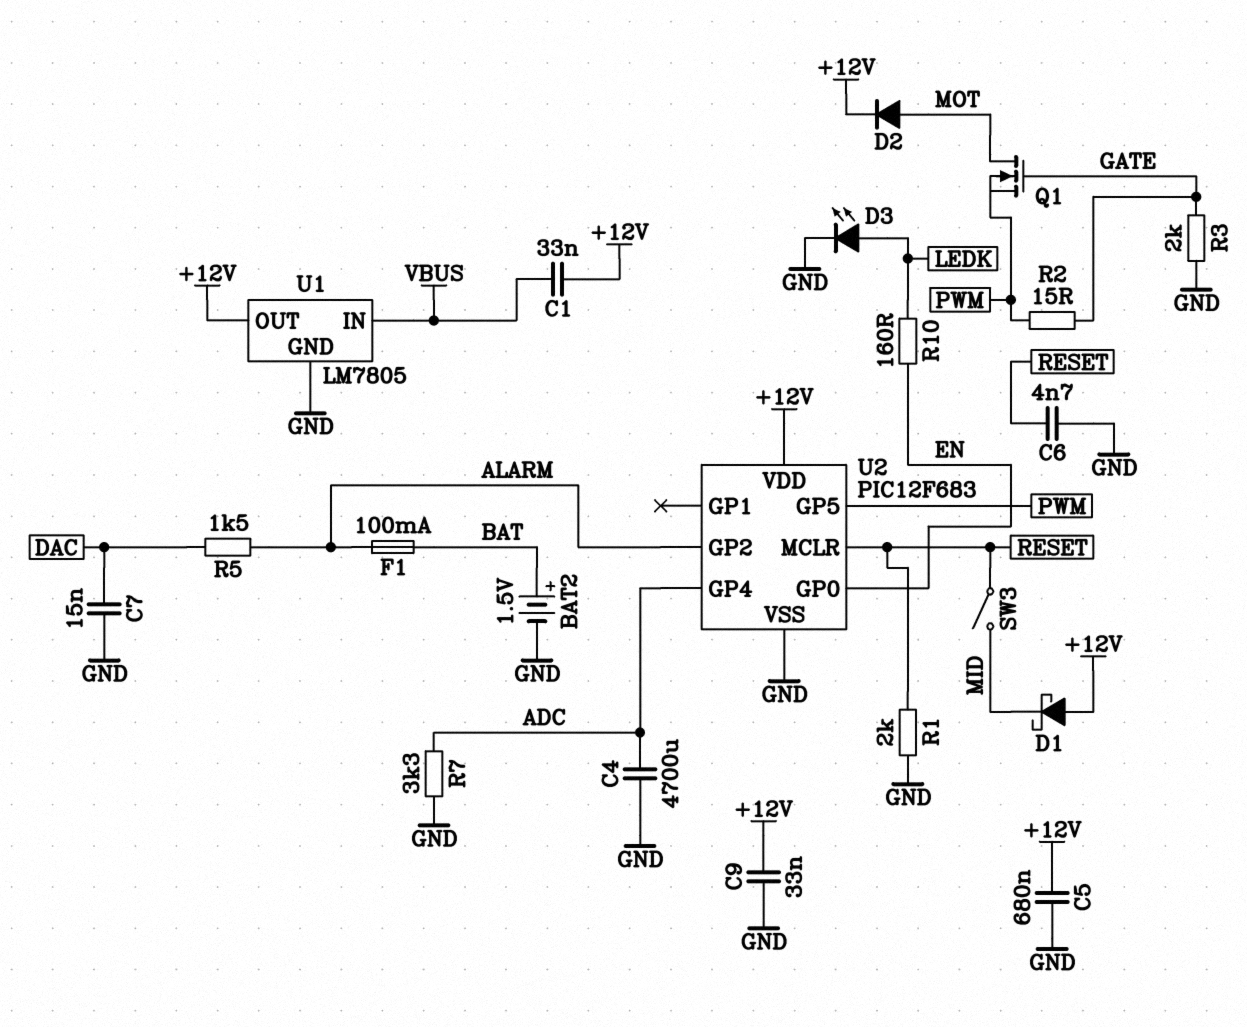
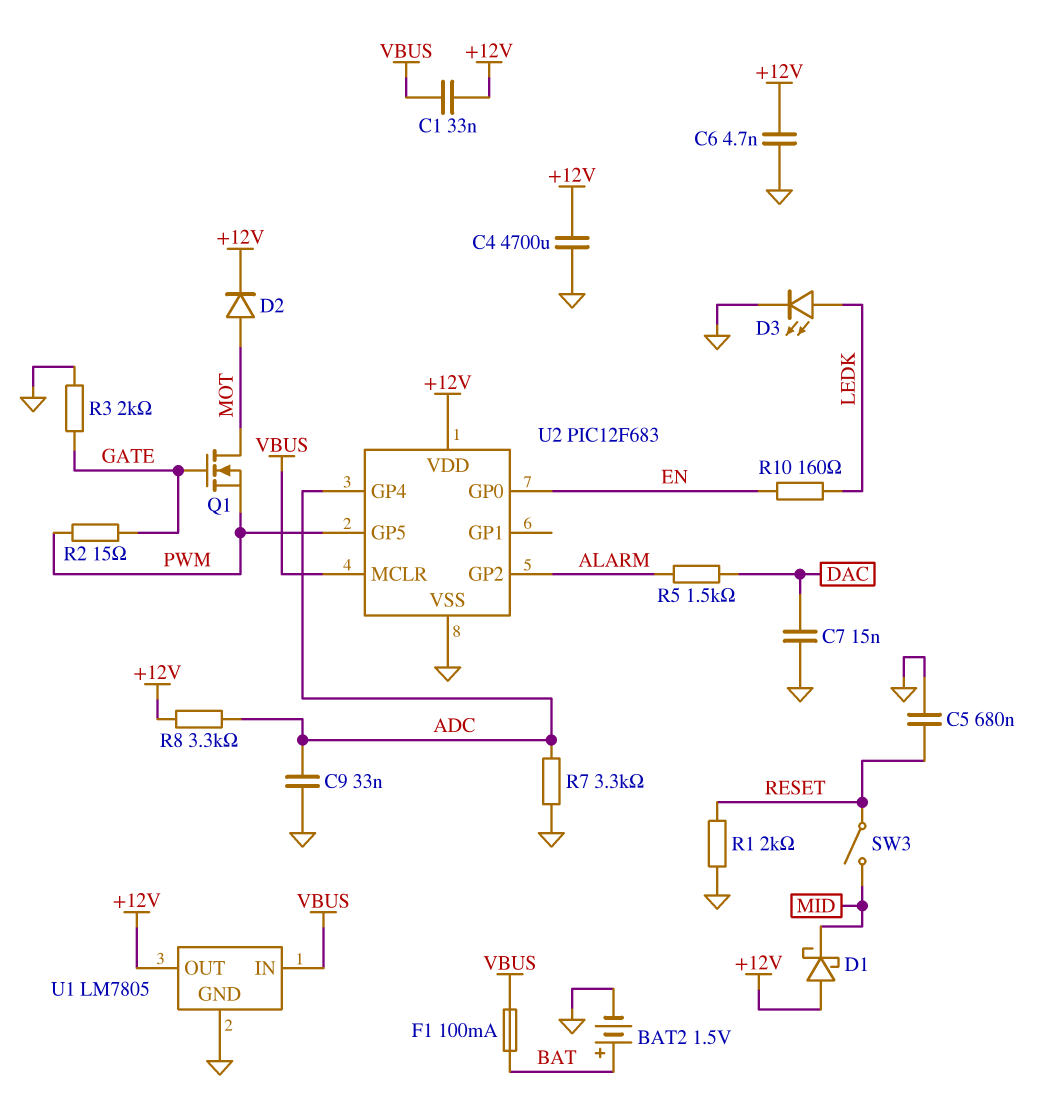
C4: 4700uF (ADC, GND) -> 4700uF (+12V, GND)
C5: 680nF (+12V, GND) -> 680nF (GND, RESET)
C6: 4.7nF (GND, RESET) -> 4.7nF (+12V, GND)
C9: 33nF (+12V, GND) -> 33nF (ADC, GND)
F1: 100mA (ALARM, BAT) -> 100mA (BAT, VBUS)
R8: none -> 3.3k (+12V, ADC)
U2 pin MCLR: RESET -> VBUS

